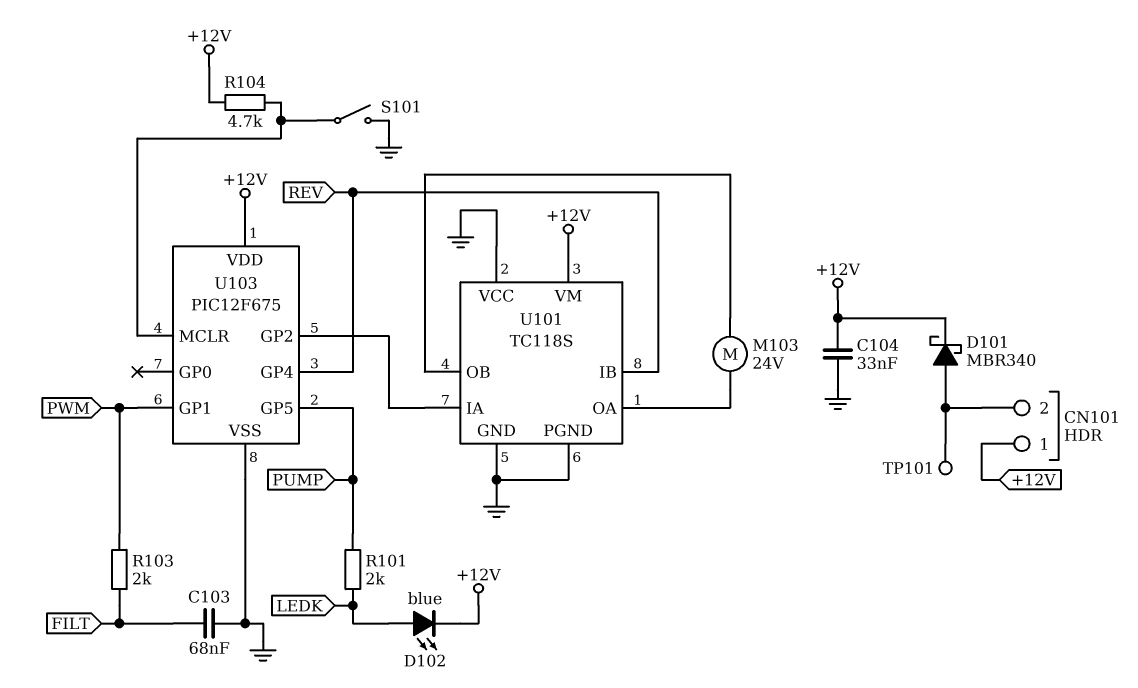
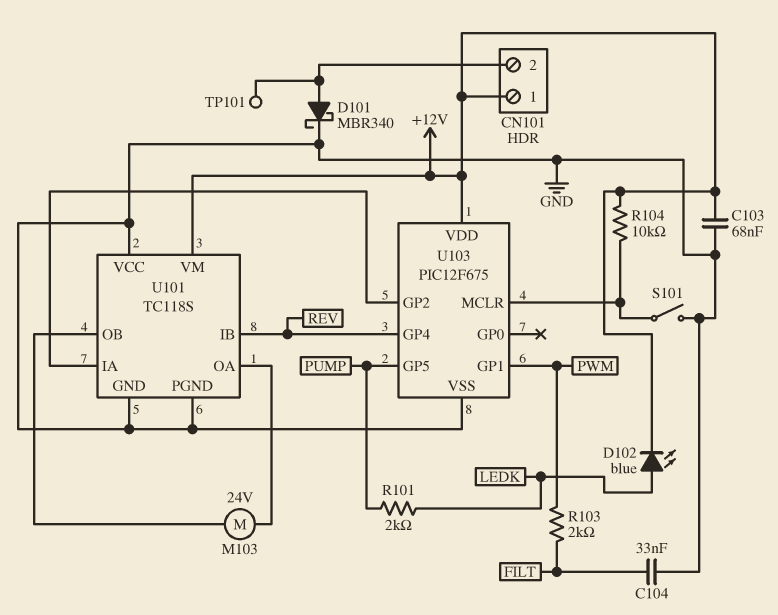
C103: 68nF (FILT, GND) -> 68nF (+12V, GND)
C104: 33nF (+12V, GND) -> 33nF (FILT, GND)
D101: schottky MBR340 (A CN101/2, K +12V) -> schottky MBR340 (A CN101/2, K GND)
R104: 4.7k (+12V, U103/MCLR) -> 10k (+12V, U103/MCLR)

